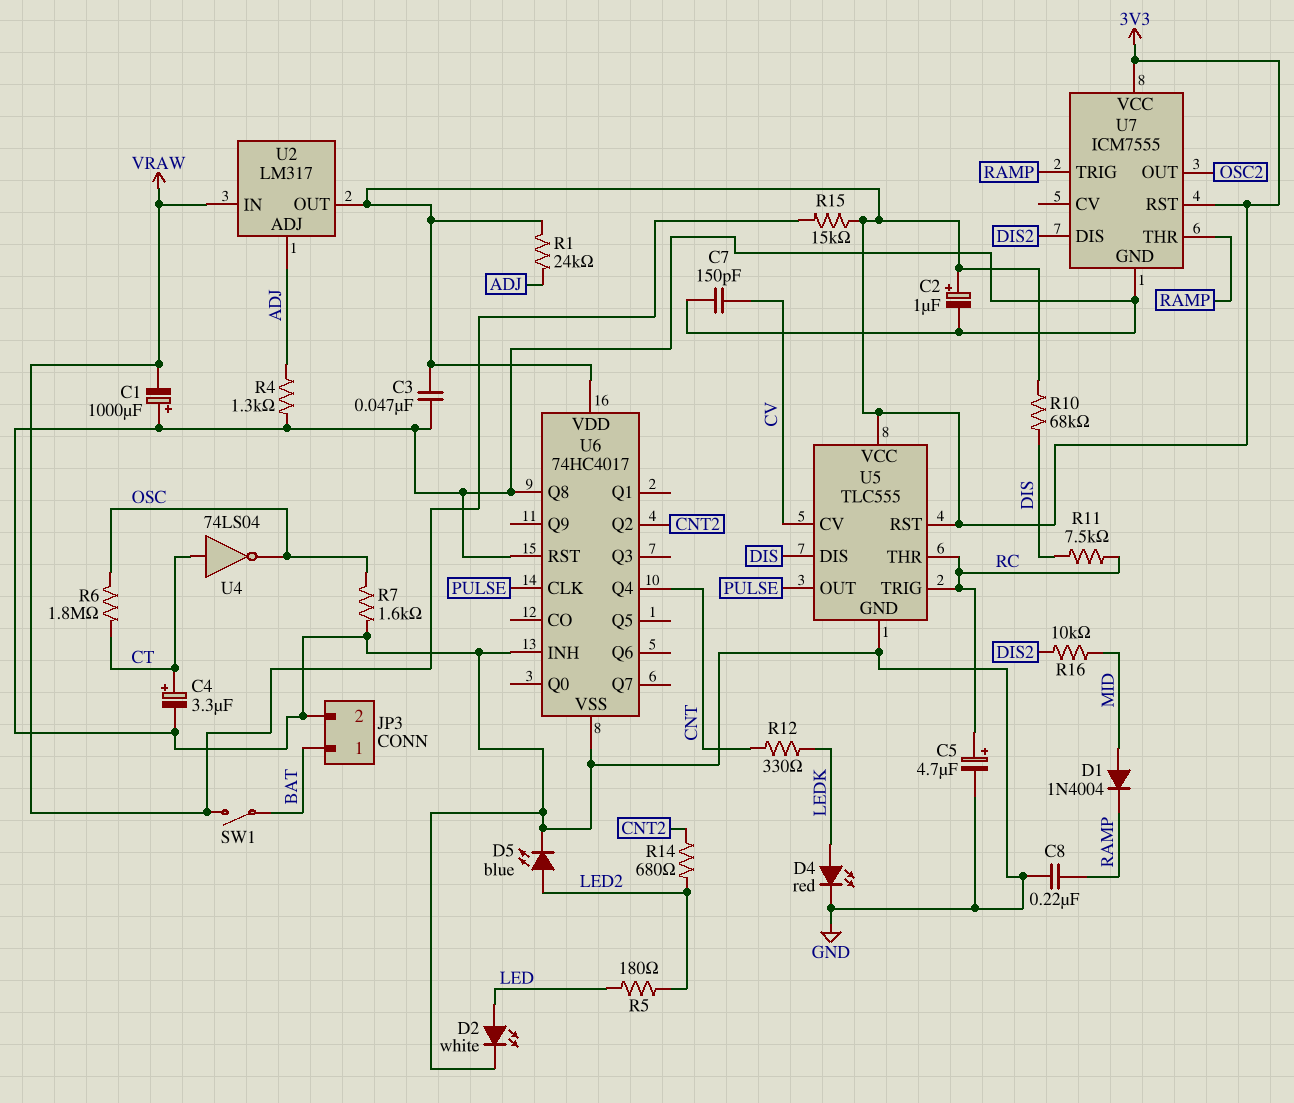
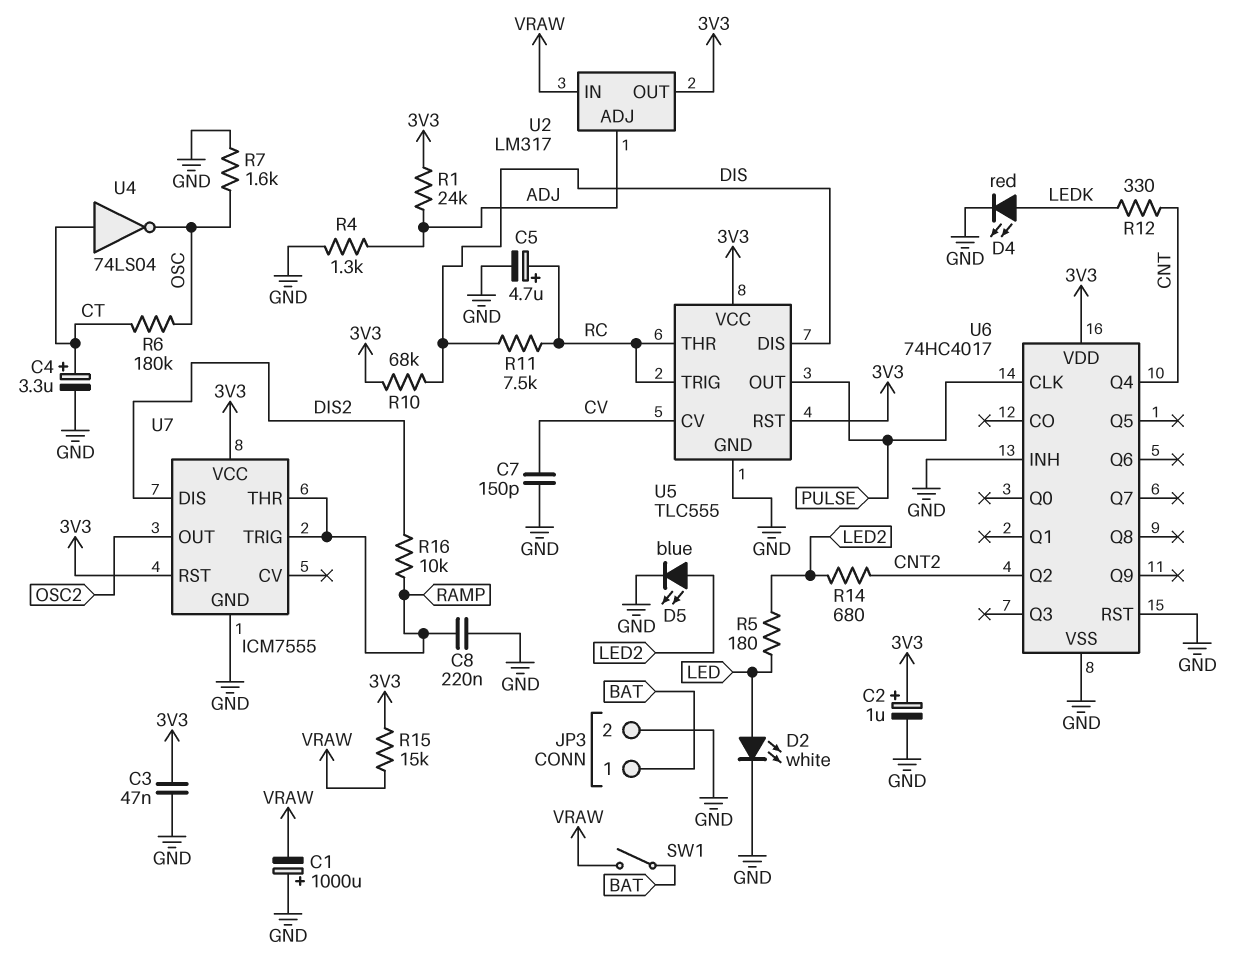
D1: diode 1N4004 (A MID, K RAMP) -> none
R6: 1.8M (CT, OSC) -> 180k (CT, OSC)
R16: 10k (DIS2, MID) -> 10k (DIS2, RAMP)
U6 pin Q8: GND -> none

